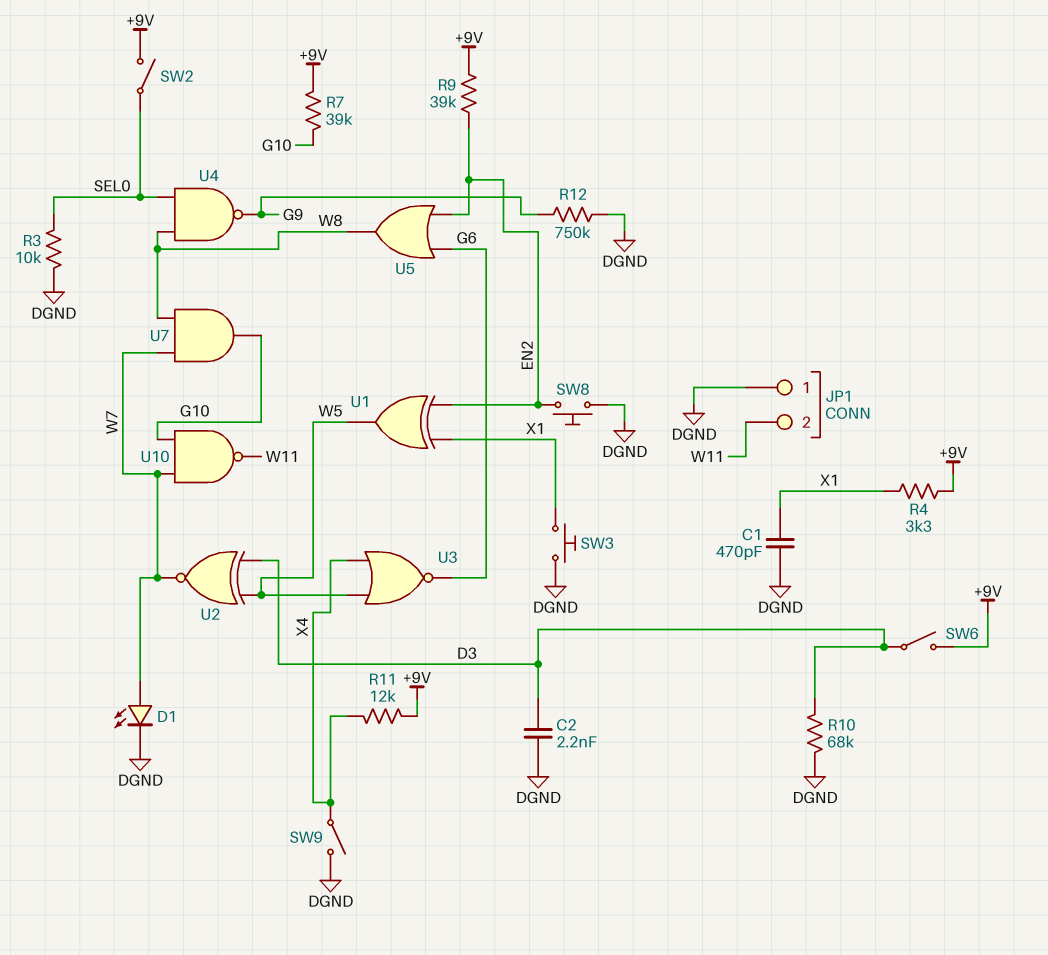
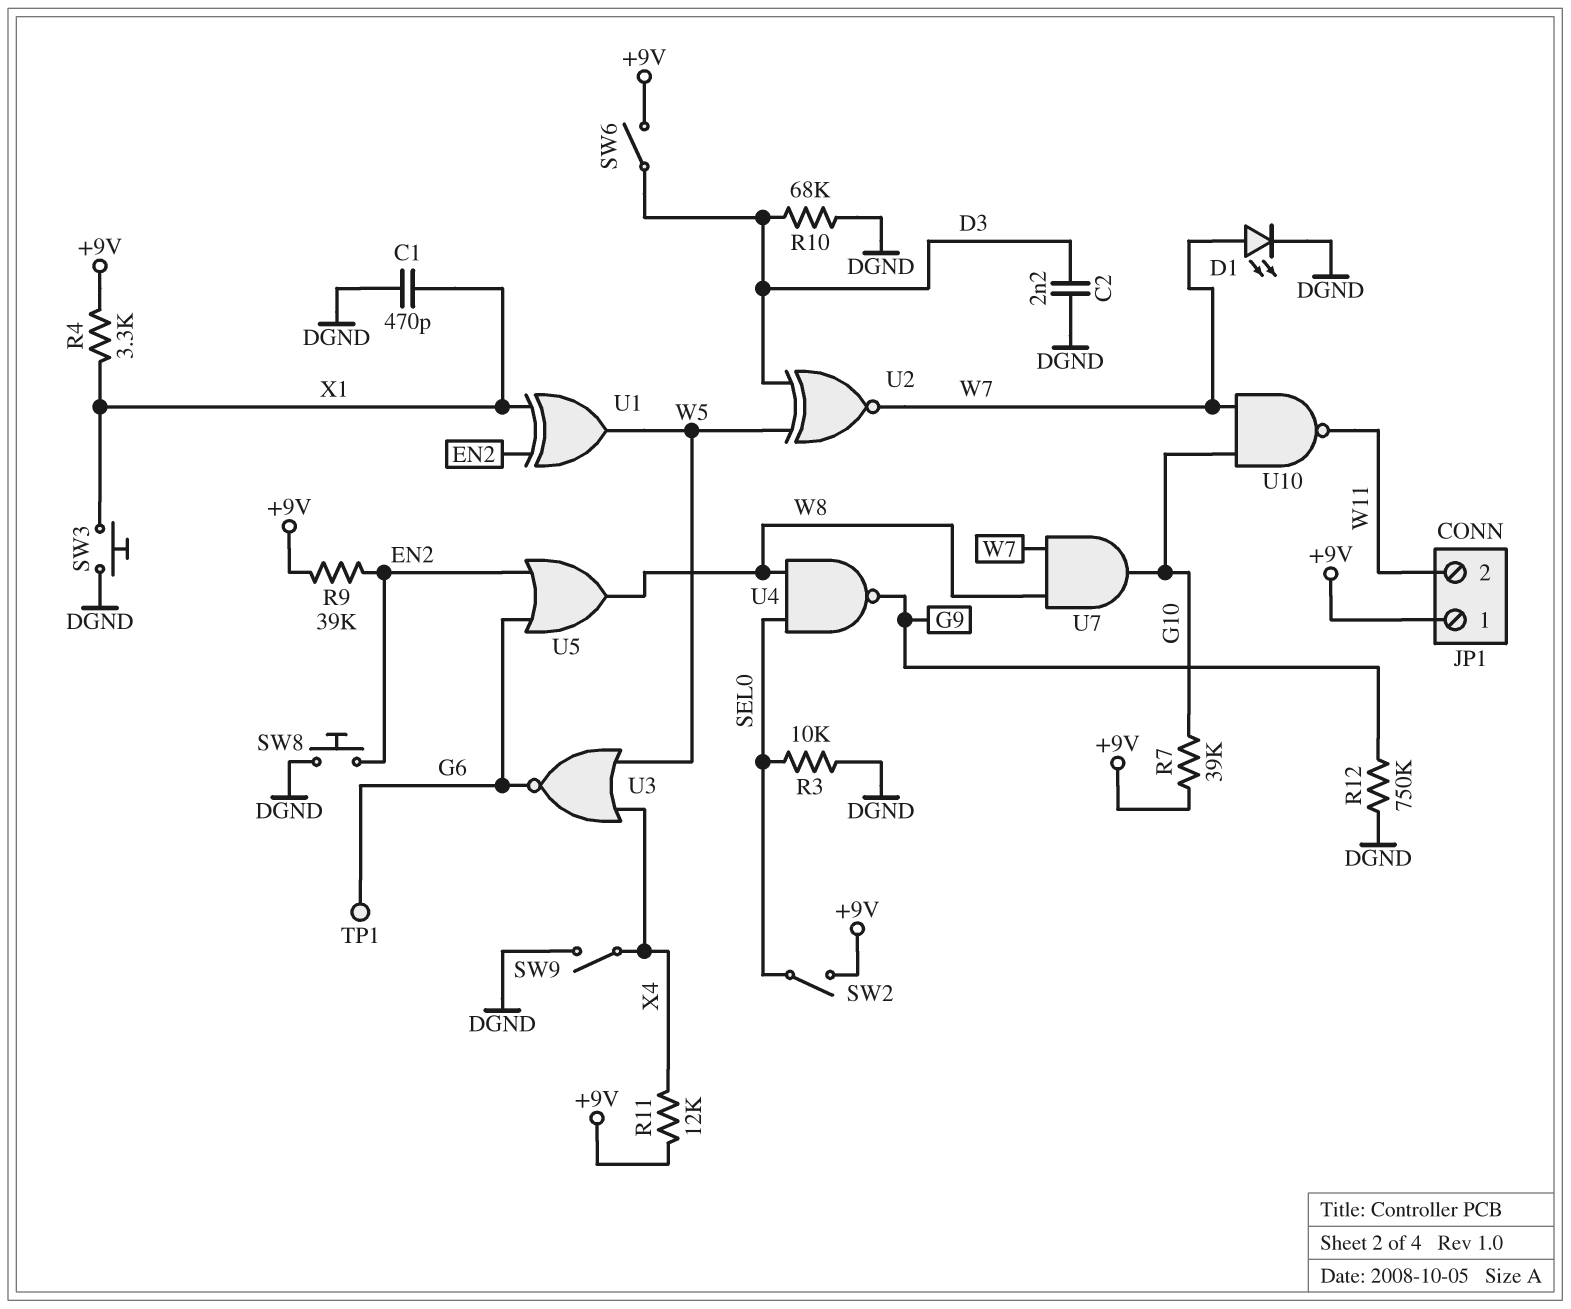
JP1 pin 1: DGND -> +9V
TP1: none -> test point (G6)

